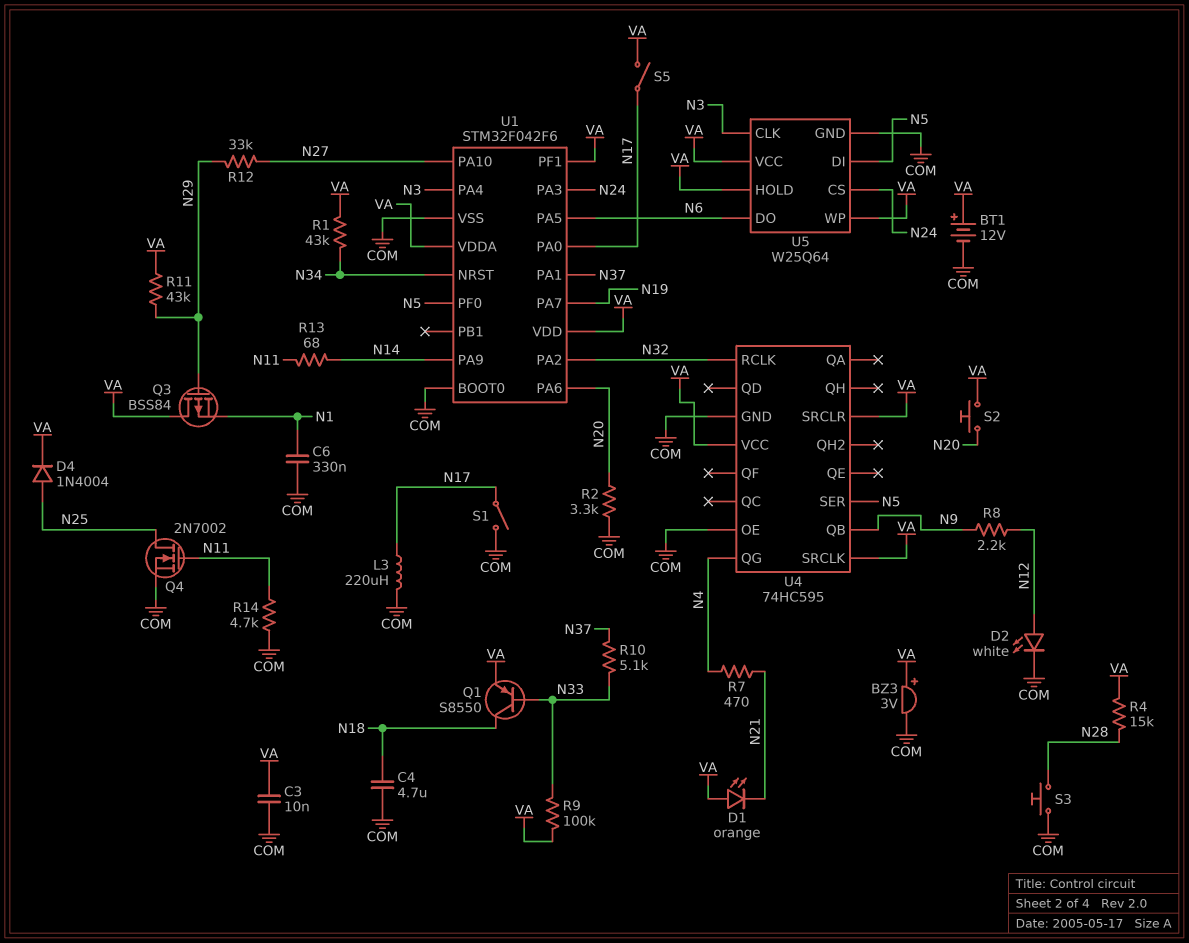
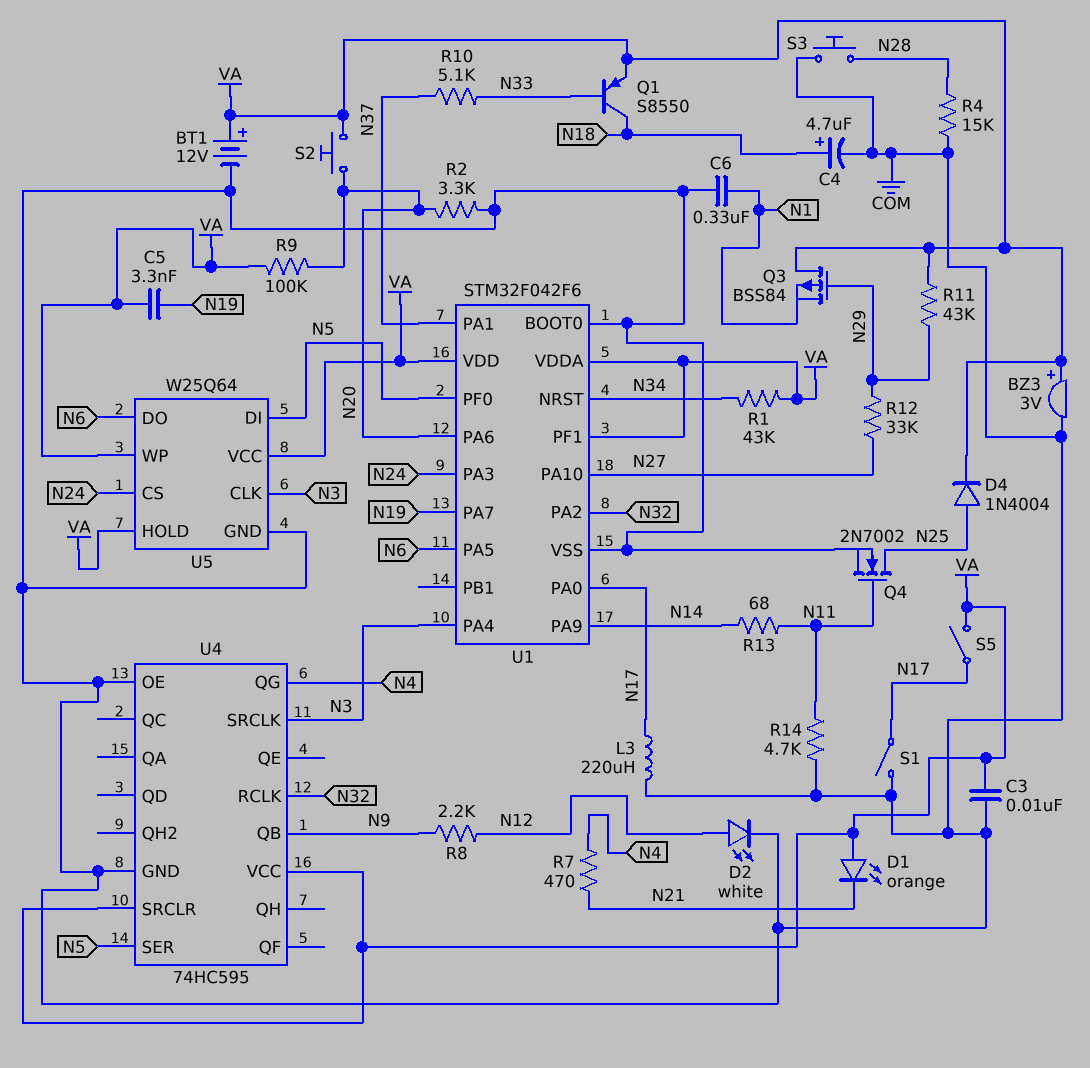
C4: 4.7uF (COM, N18) -> 4.7uF (plus N18, minus COM)
C5: none -> 3.3nF (N19, VA)
R4: 15k (N28, VA) -> 15k (COM, N28)
R9: 100k (N33, VA) -> 100k (N20, VA)
U4 pin SRCLK: VA -> N3

